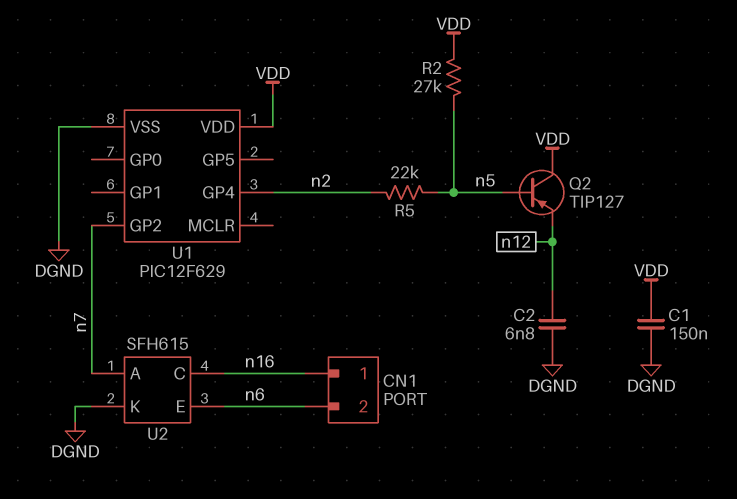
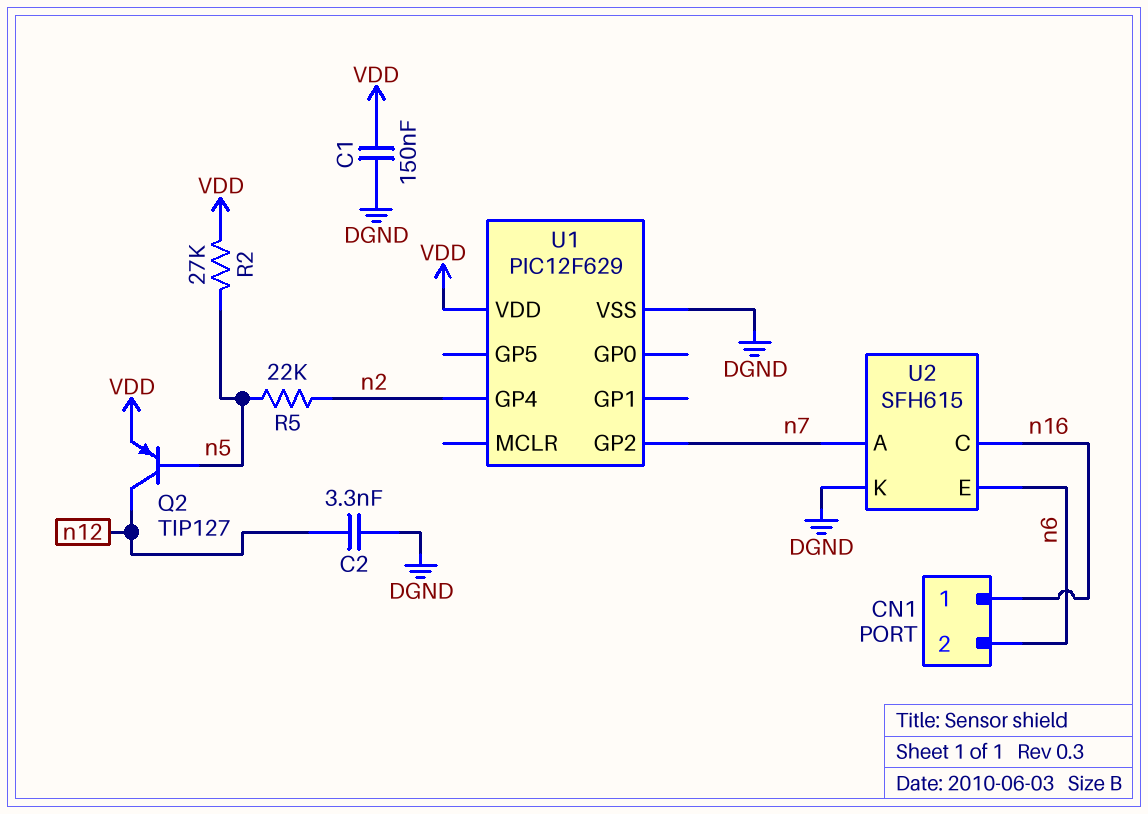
C2: 6.8nF (DGND, n12) -> 3.3nF (DGND, n12)
Q2: PNP TIP127 (B n5, C VDD, E n12) -> PNP TIP127 (B n5, C n12, E VDD)

